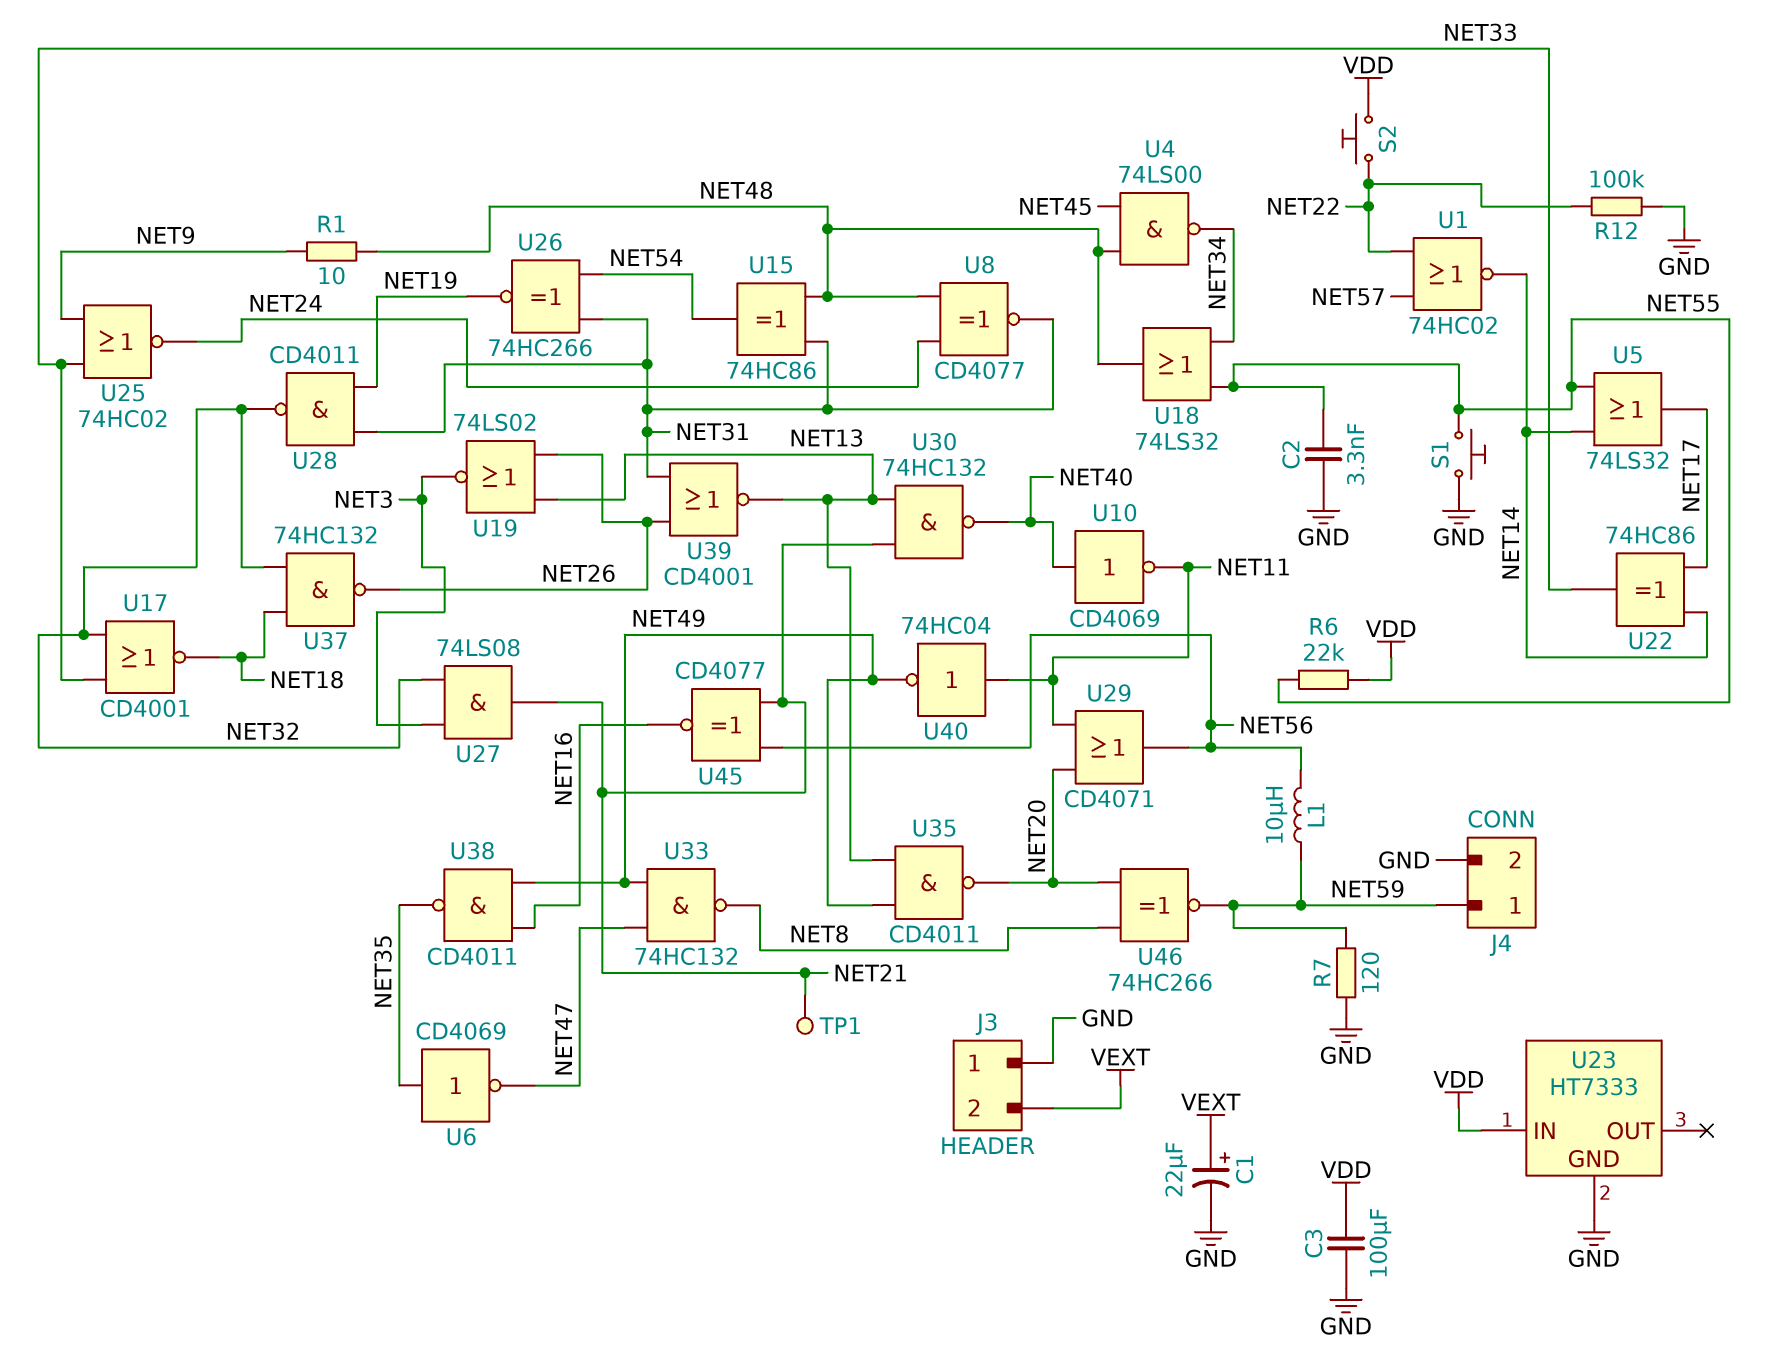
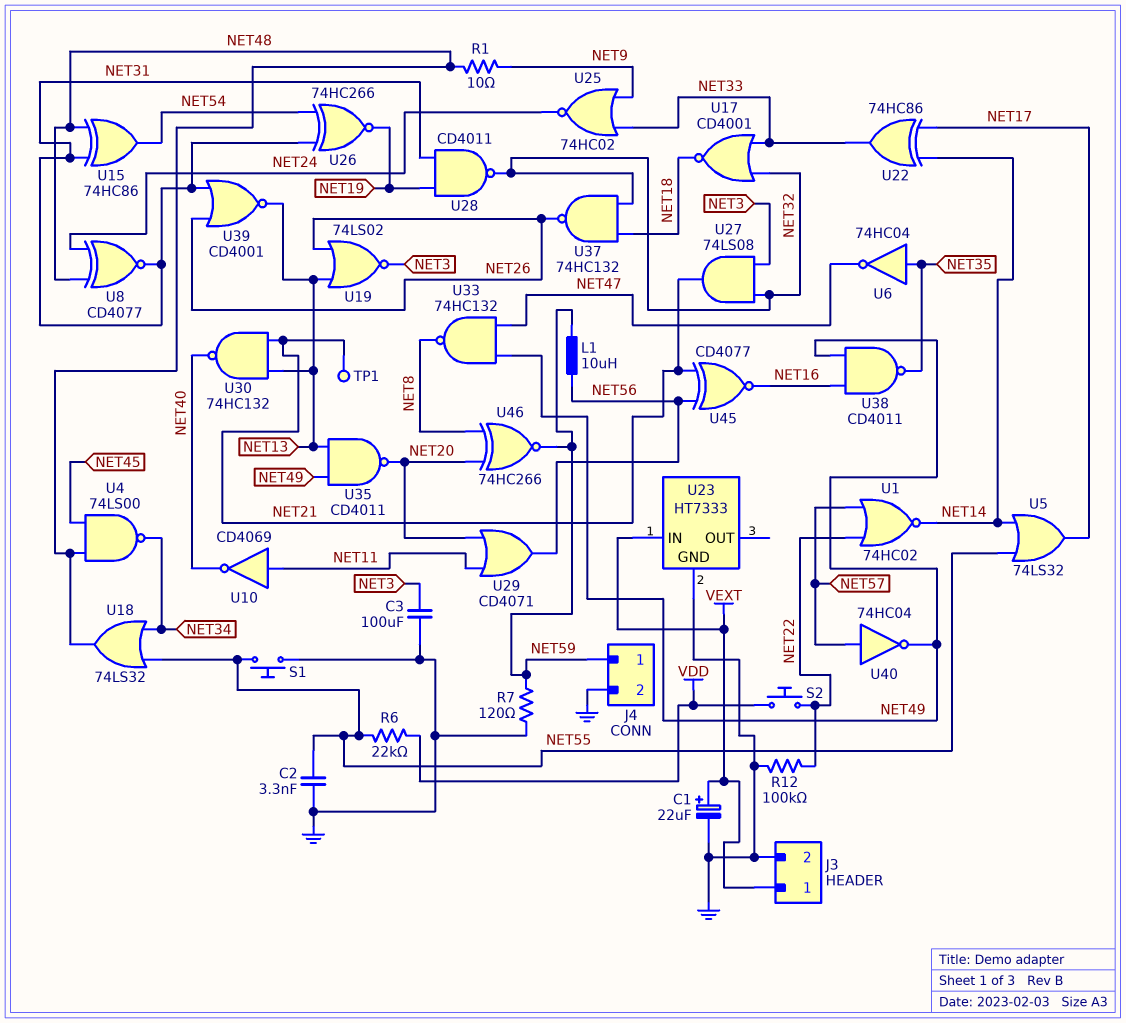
C3: 100uF (GND, VDD) -> 100uF (GND, NET3)
J3 pin 1: GND -> VEXT
J3 pin 2: VEXT -> GND
U6: NOT CD4069 (in NET35, out NET47) -> NOT 74HC04 (in NET35, out NET47)
U10: NOT CD4069 (in NET40, out NET11) -> NOT CD4069 (in NET11, out NET40)
U23 pin IN: VDD -> VEXT
U40: NOT 74HC04 (in NET11, out NET49) -> NOT 74HC04 (in NET57, out NET49)

